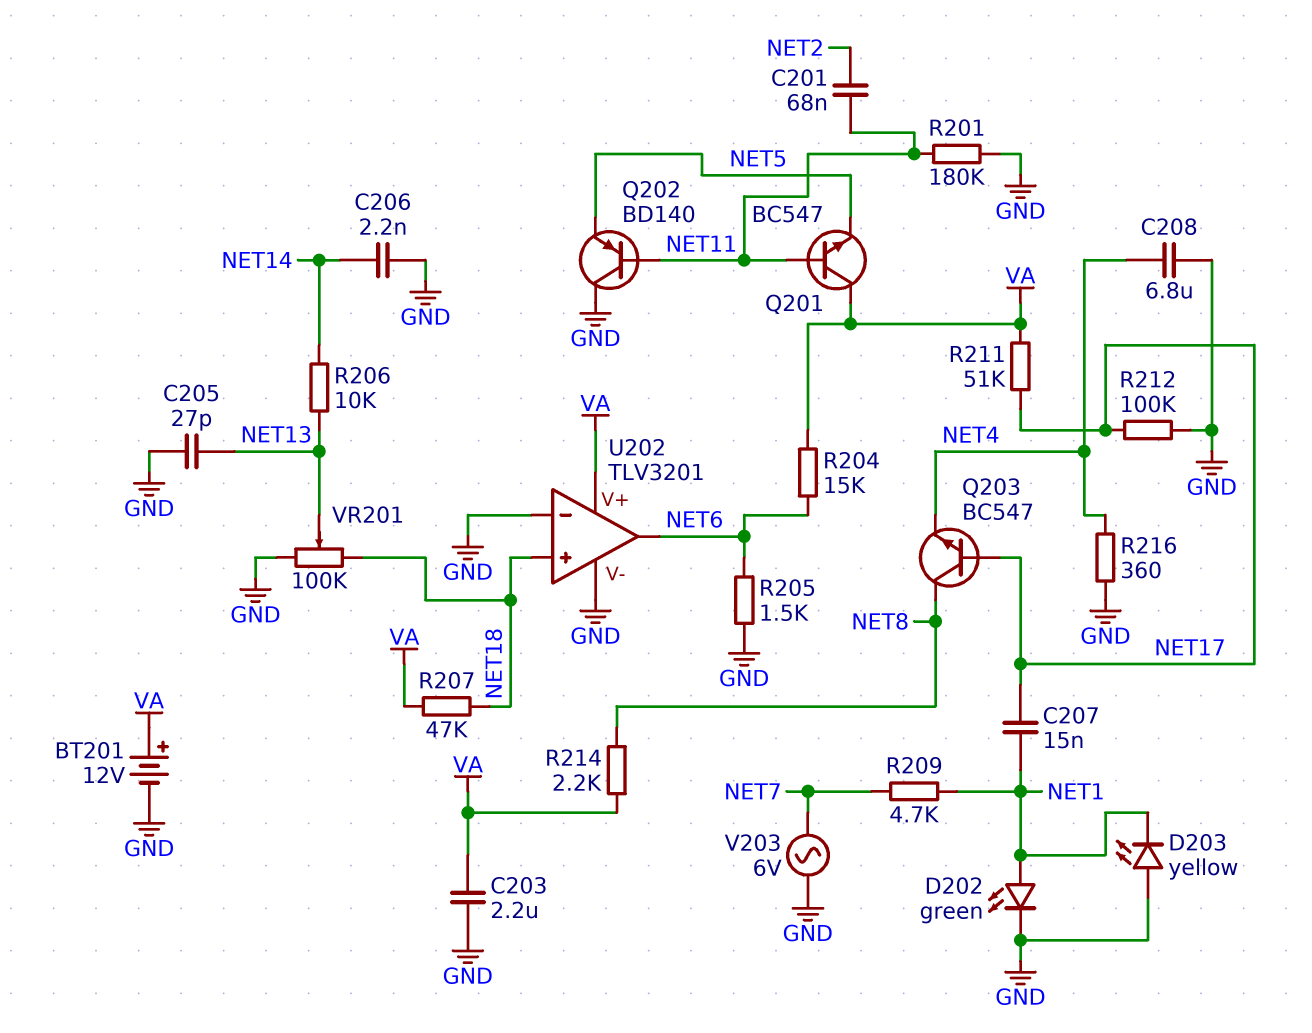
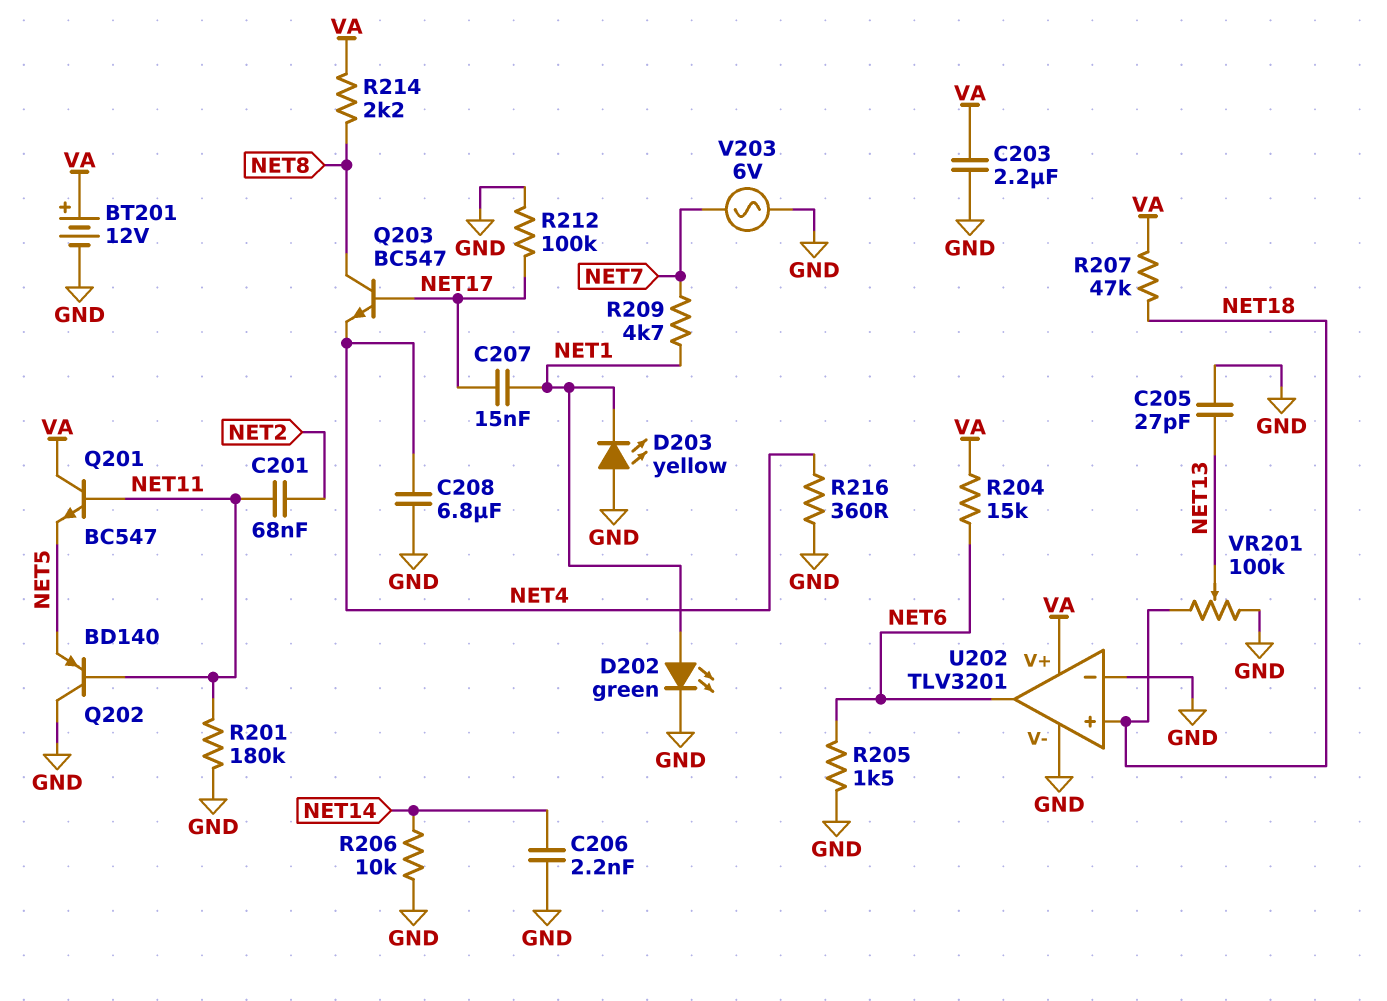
R206: 10k (NET13, NET14) -> 10k (GND, NET14)
R211: 51k (NET17, VA) -> none

